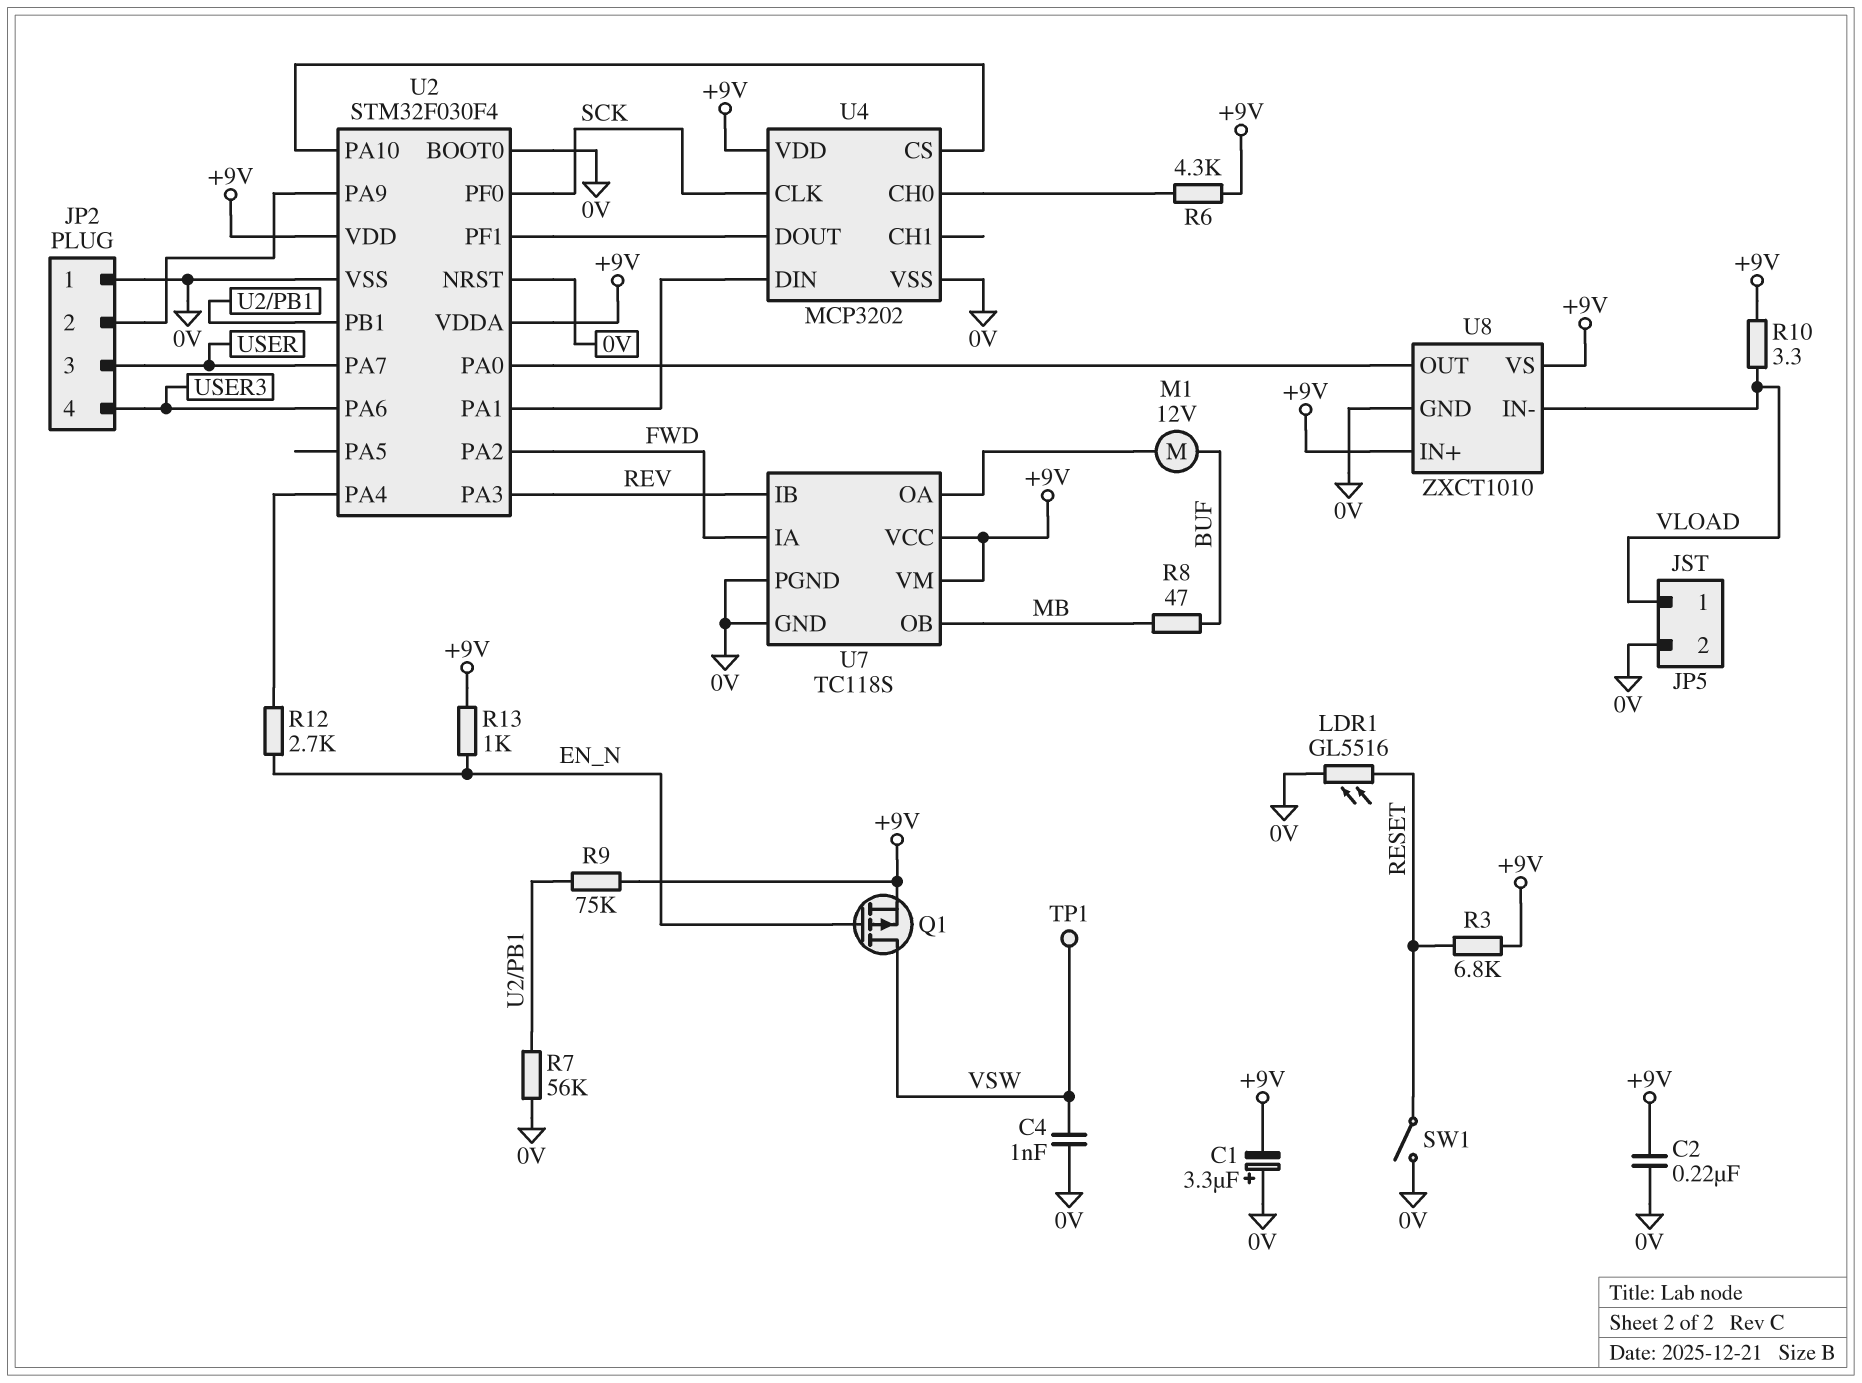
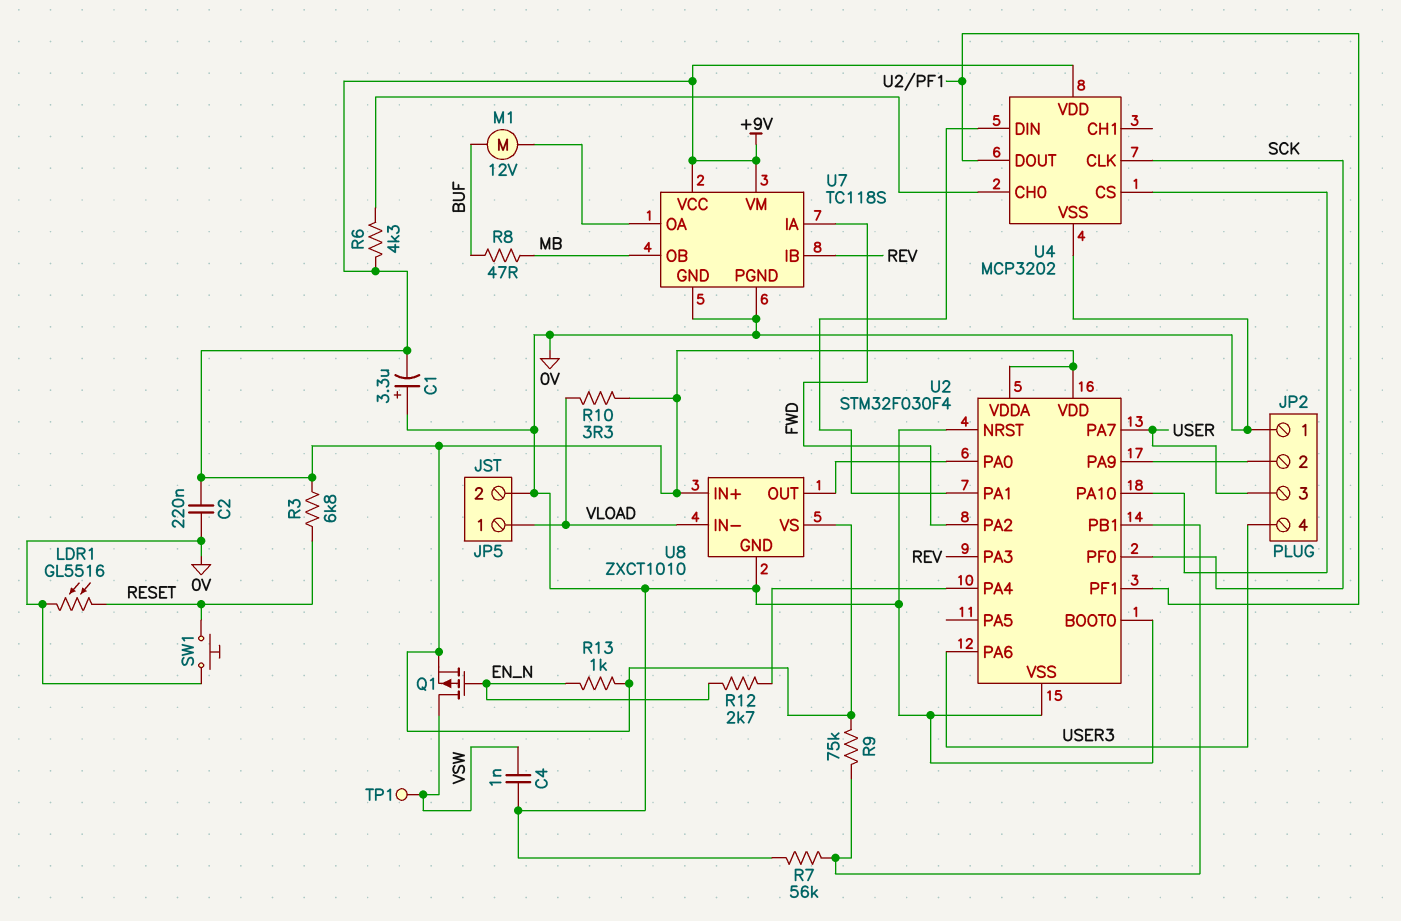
SW1: switch (0V, RESET) -> button (0V, RESET)

